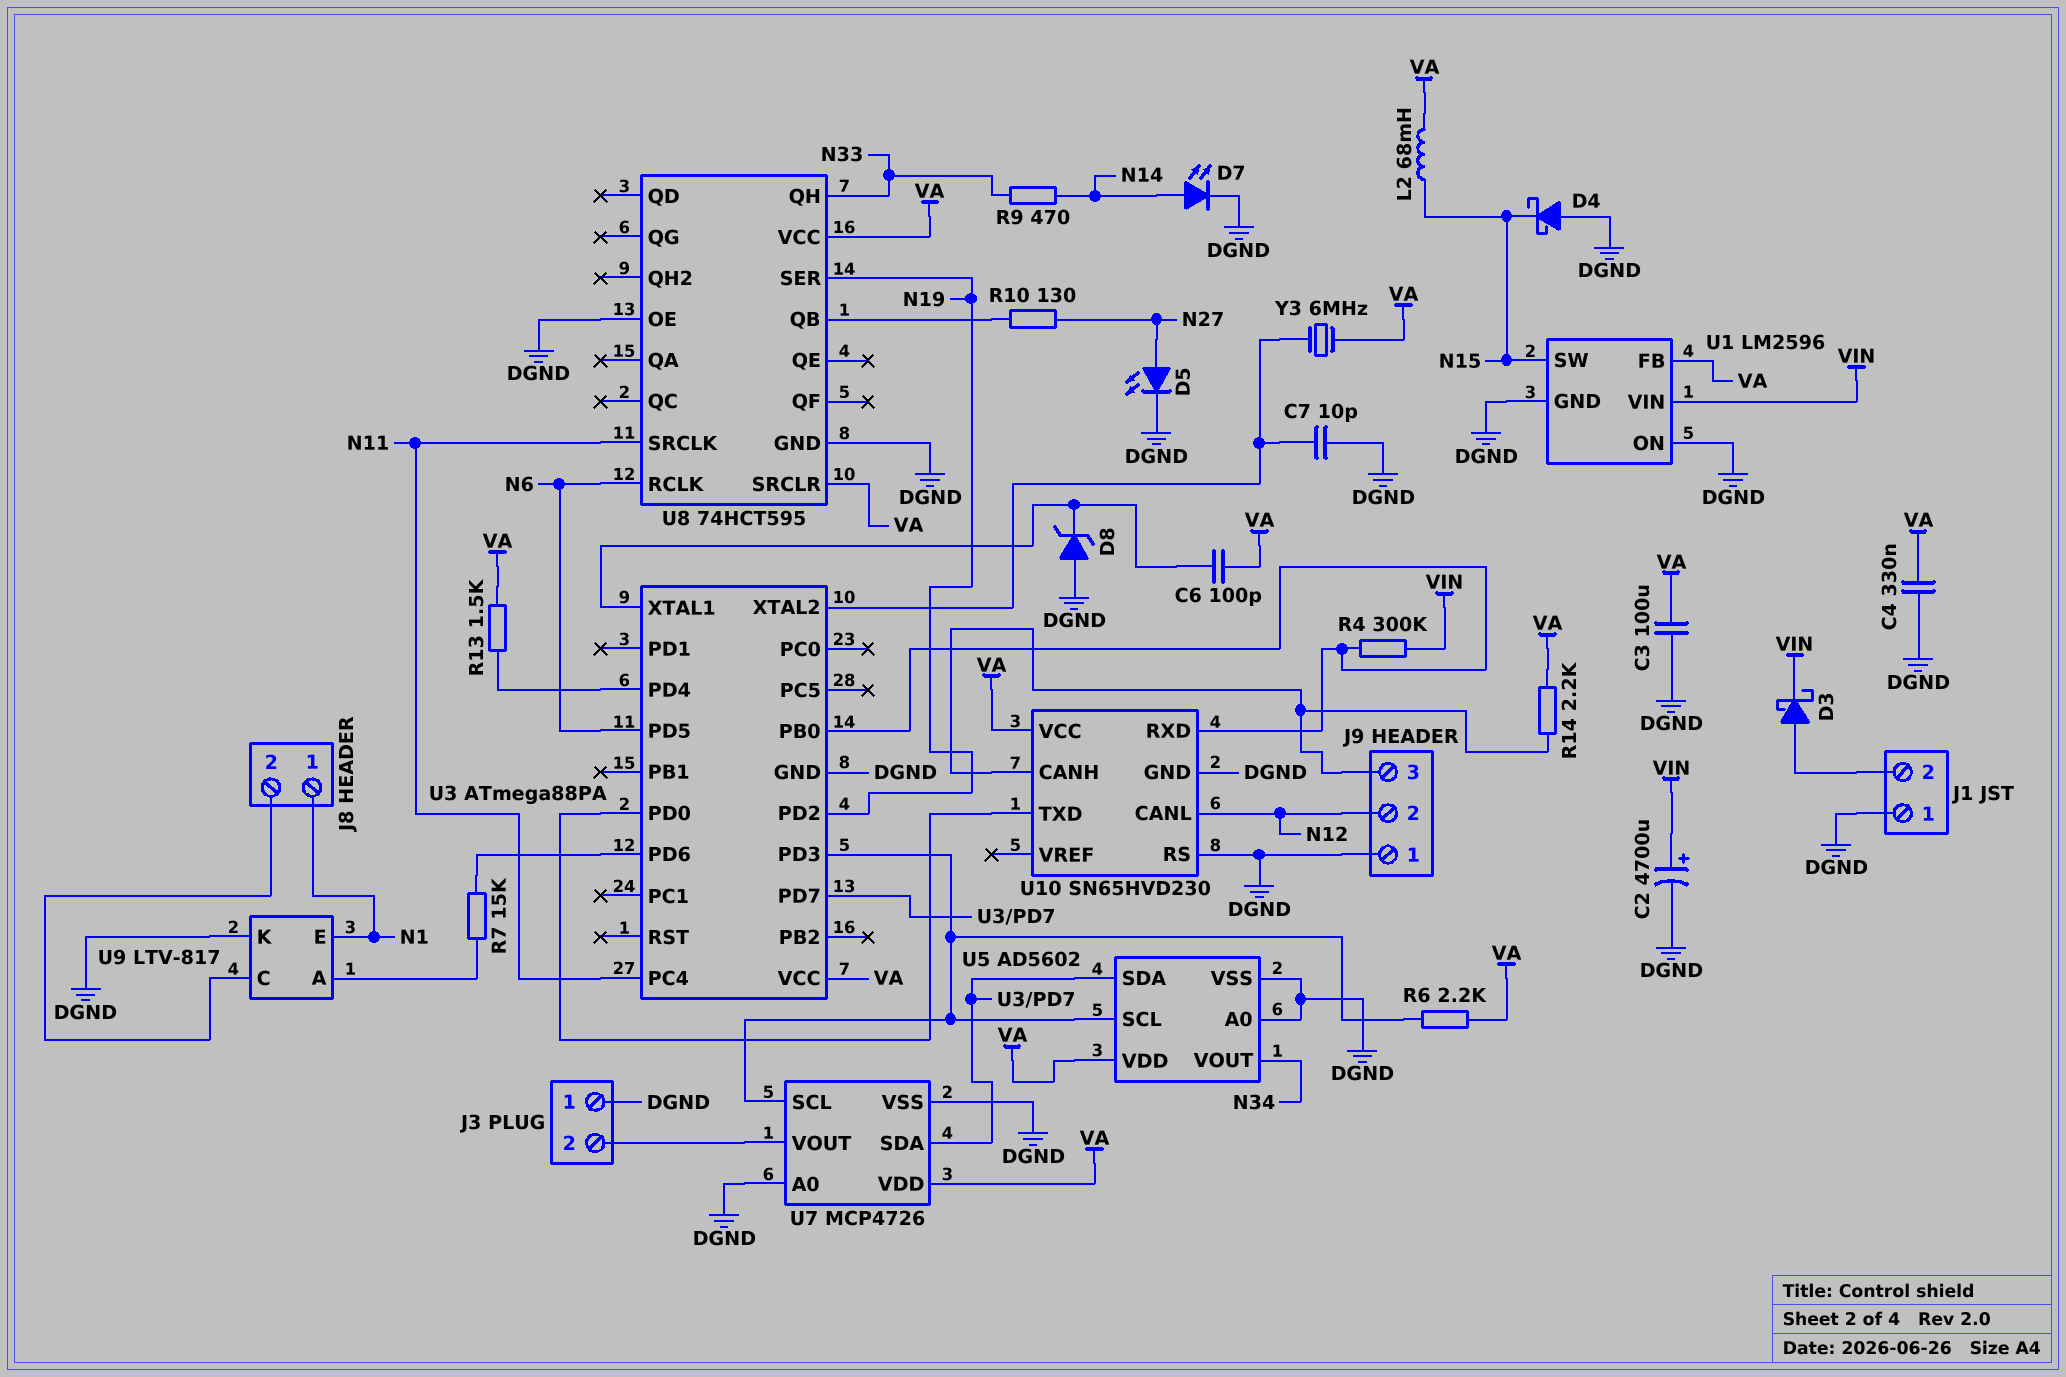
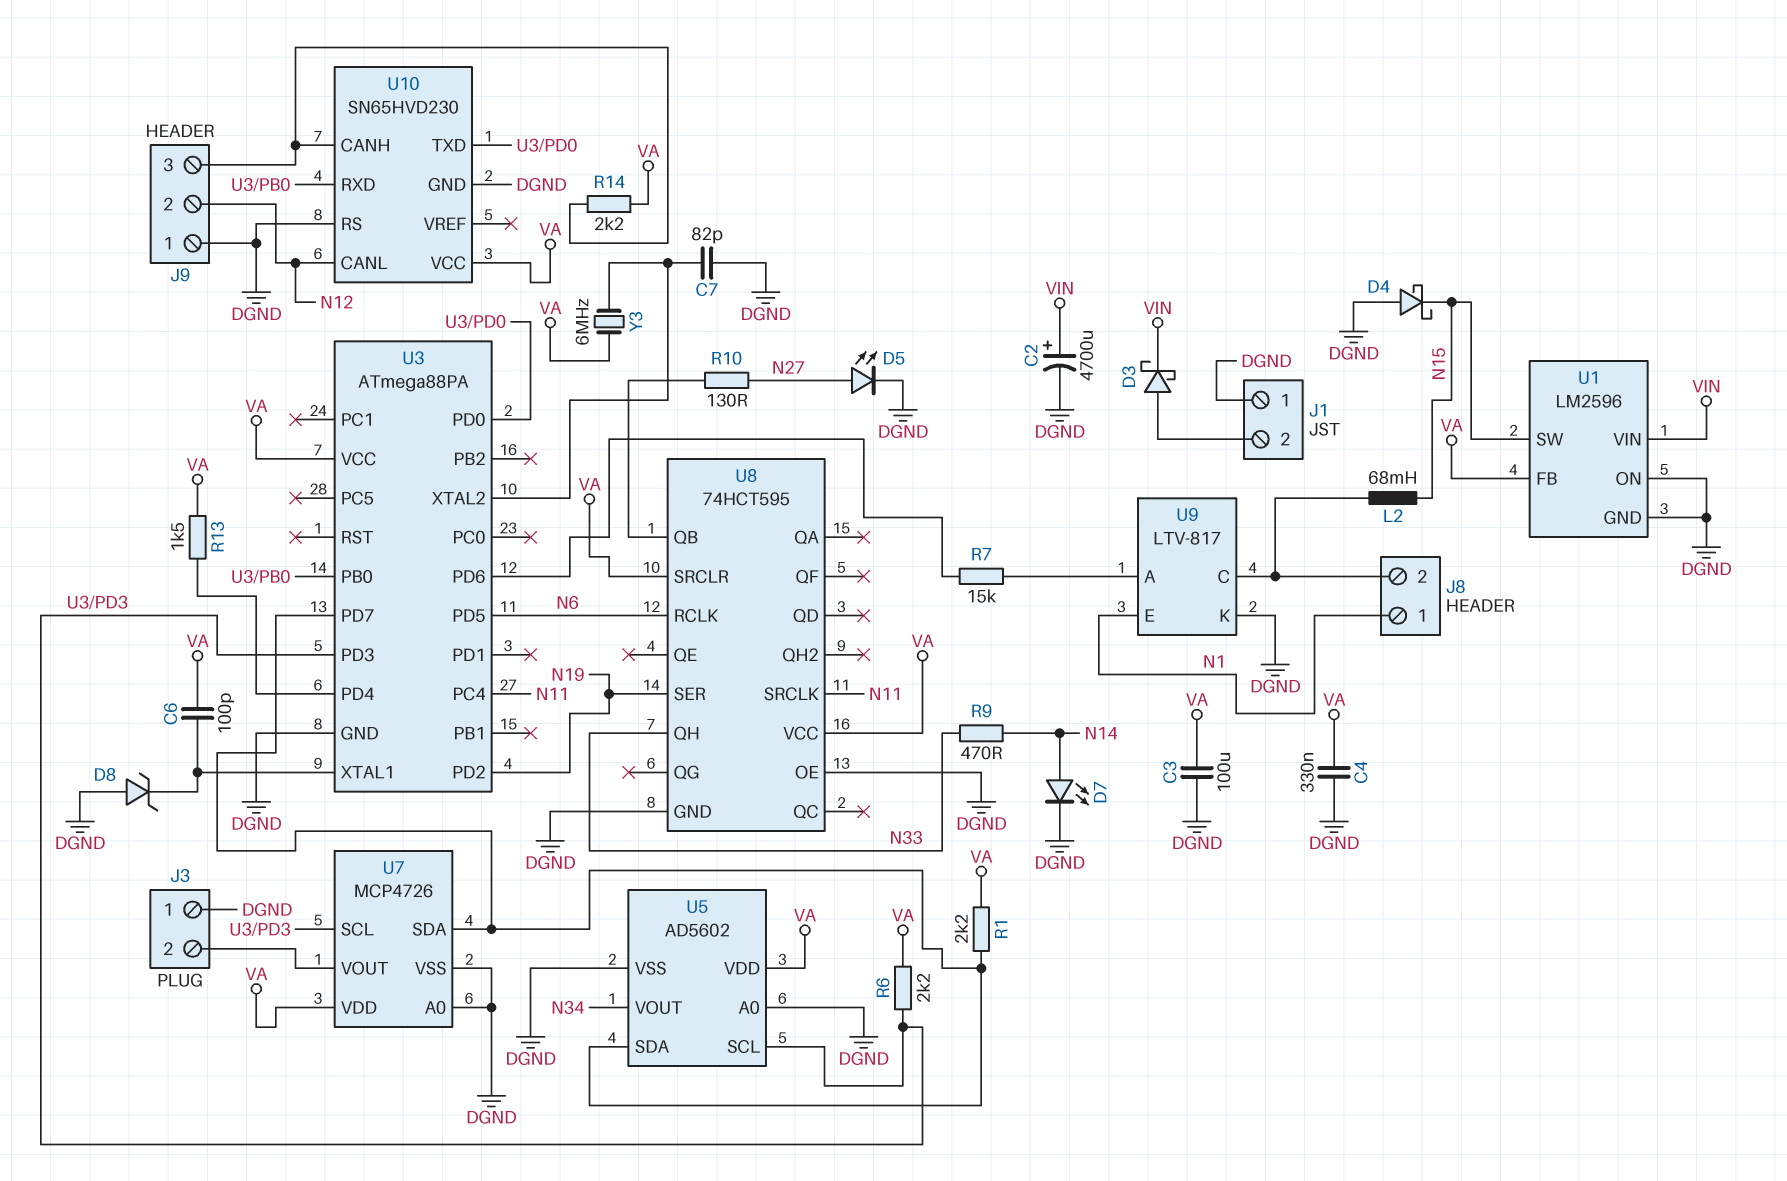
C7: 10pF (DGND, U3/XTAL2) -> 82pF (DGND, U3/XTAL2)
L2: 68mH (N15, VA) -> 68mH (J8/2, N15)
R1: none -> 2.2k (U3/PD7, VA)
R4: 300k (U3/PB0, VIN) -> none

